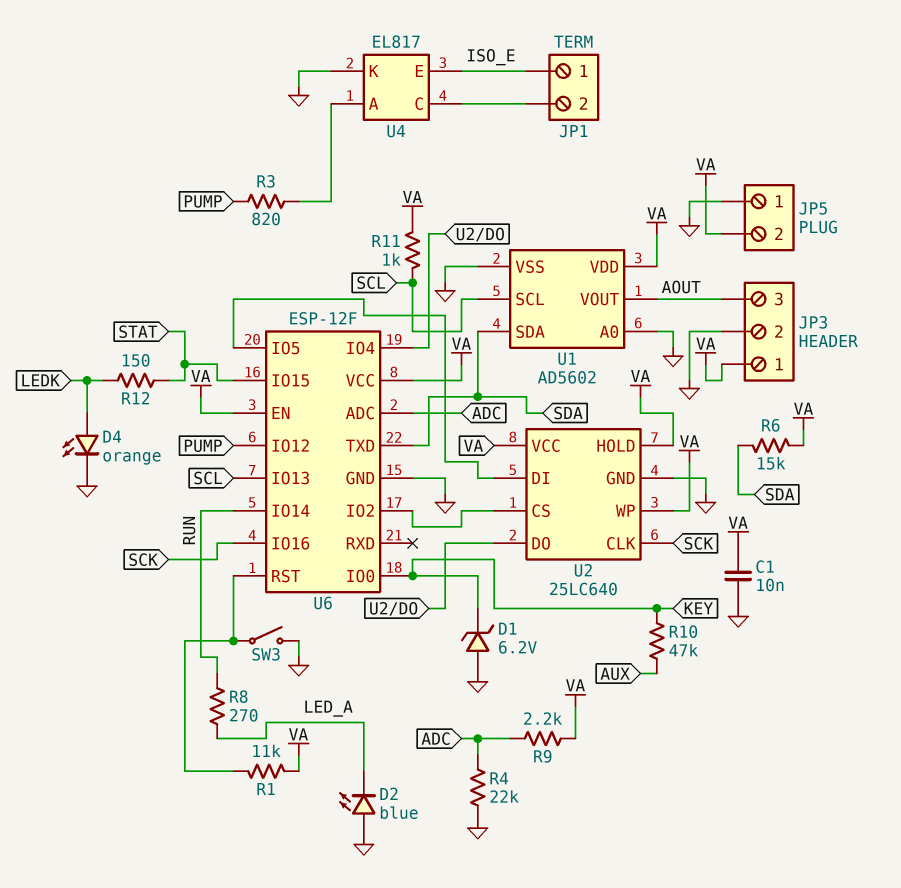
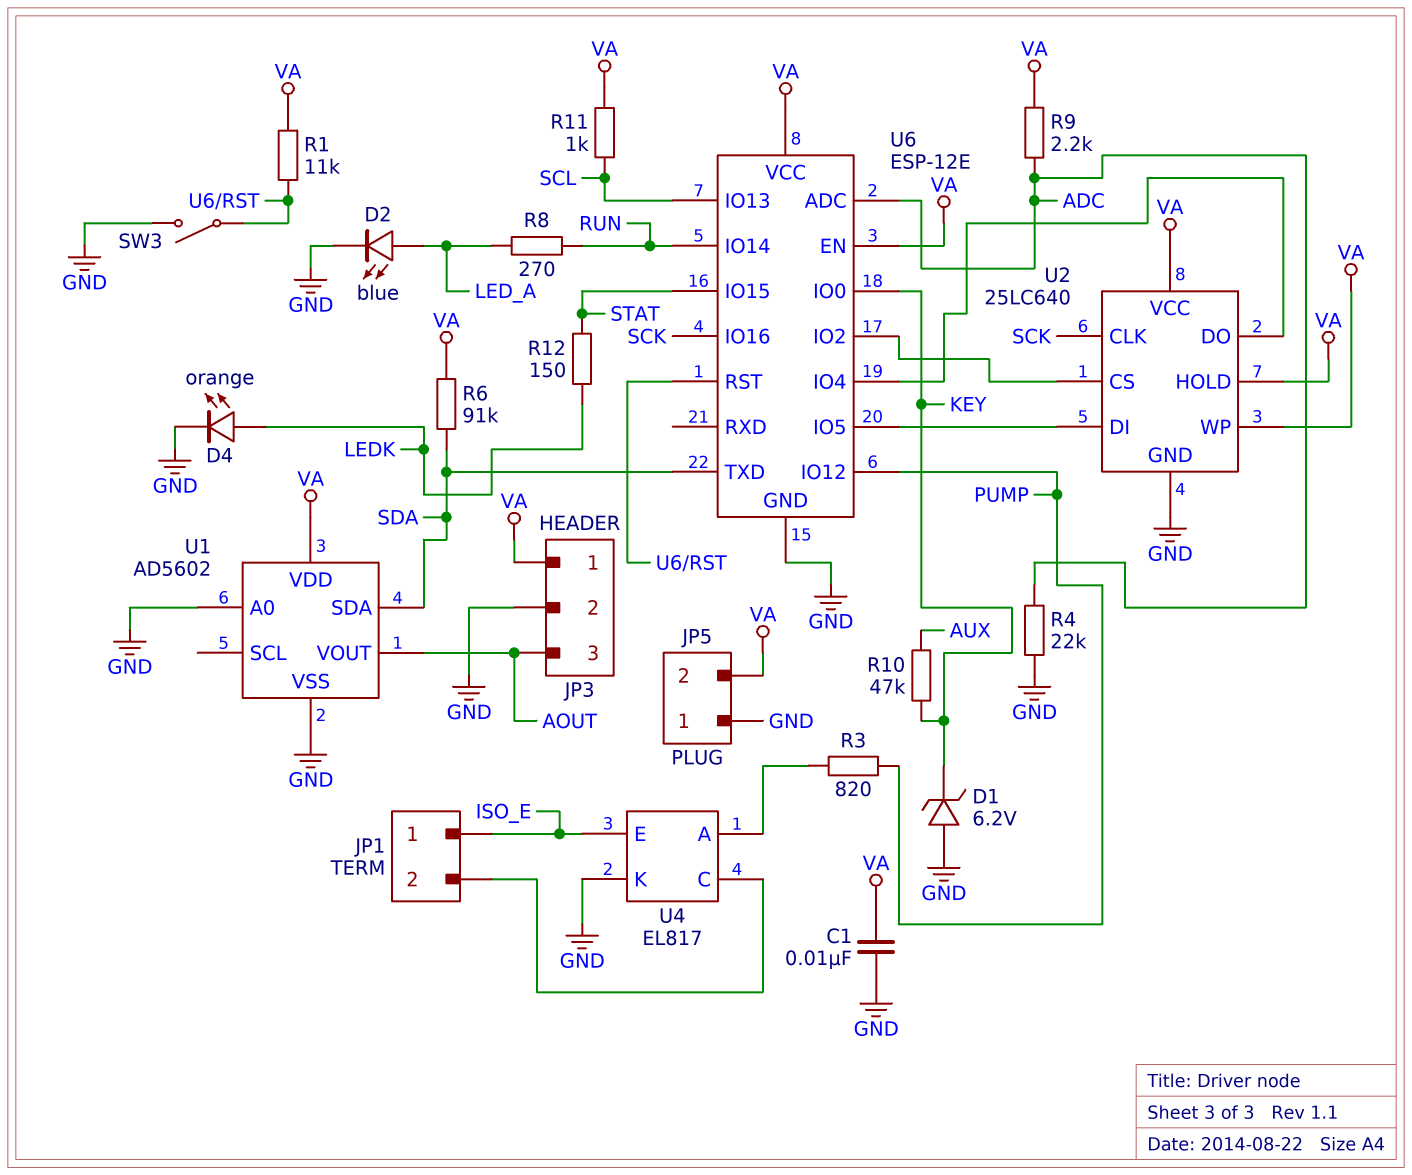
D2: LED blue (A GND, K LED_A) -> LED blue (A LED_A, K GND)
R6: 15k (SDA, VA) -> 91k (SDA, VA)
U1 pin SCL: SCL -> none
U6: ESP-12F -> ESP-12E

